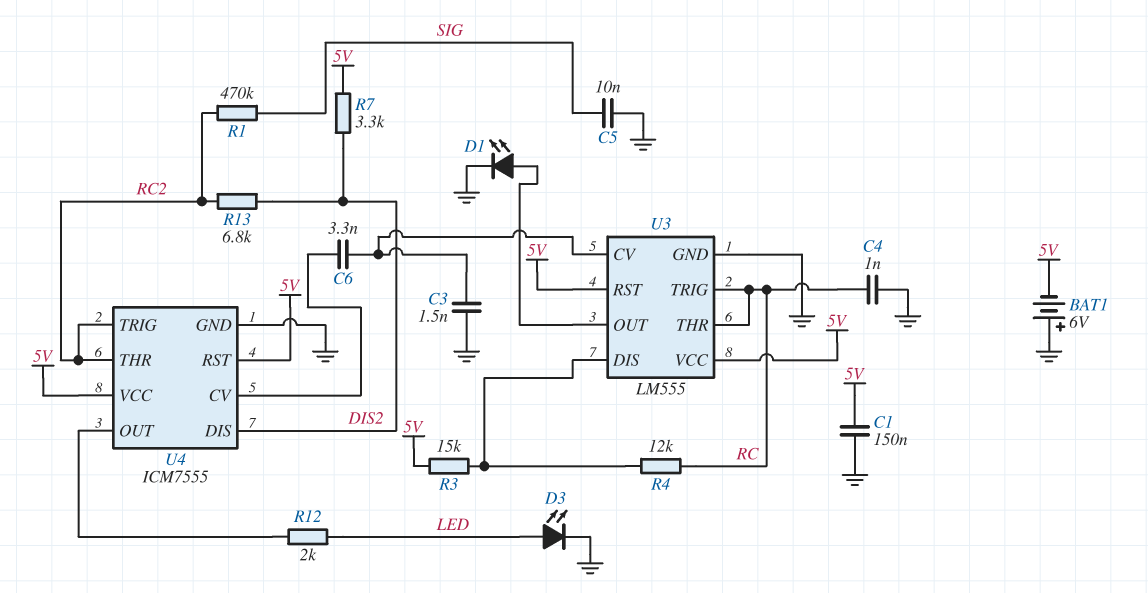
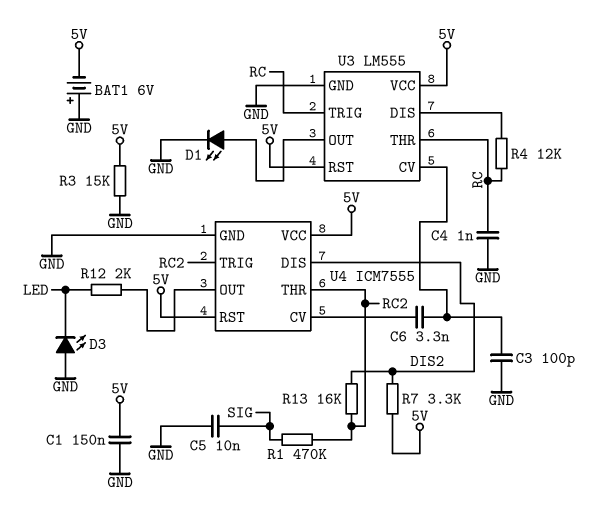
C3: 1.5nF (GND, U3/CV) -> 100pF (GND, U3/CV)
D3: LED (A LED, K GND) -> LED (A GND, K LED)
R3: 15k (5V, U3/DIS) -> 15k (5V, GND)
R13: 6.8k (DIS2, RC2) -> 16k (DIS2, RC2)

